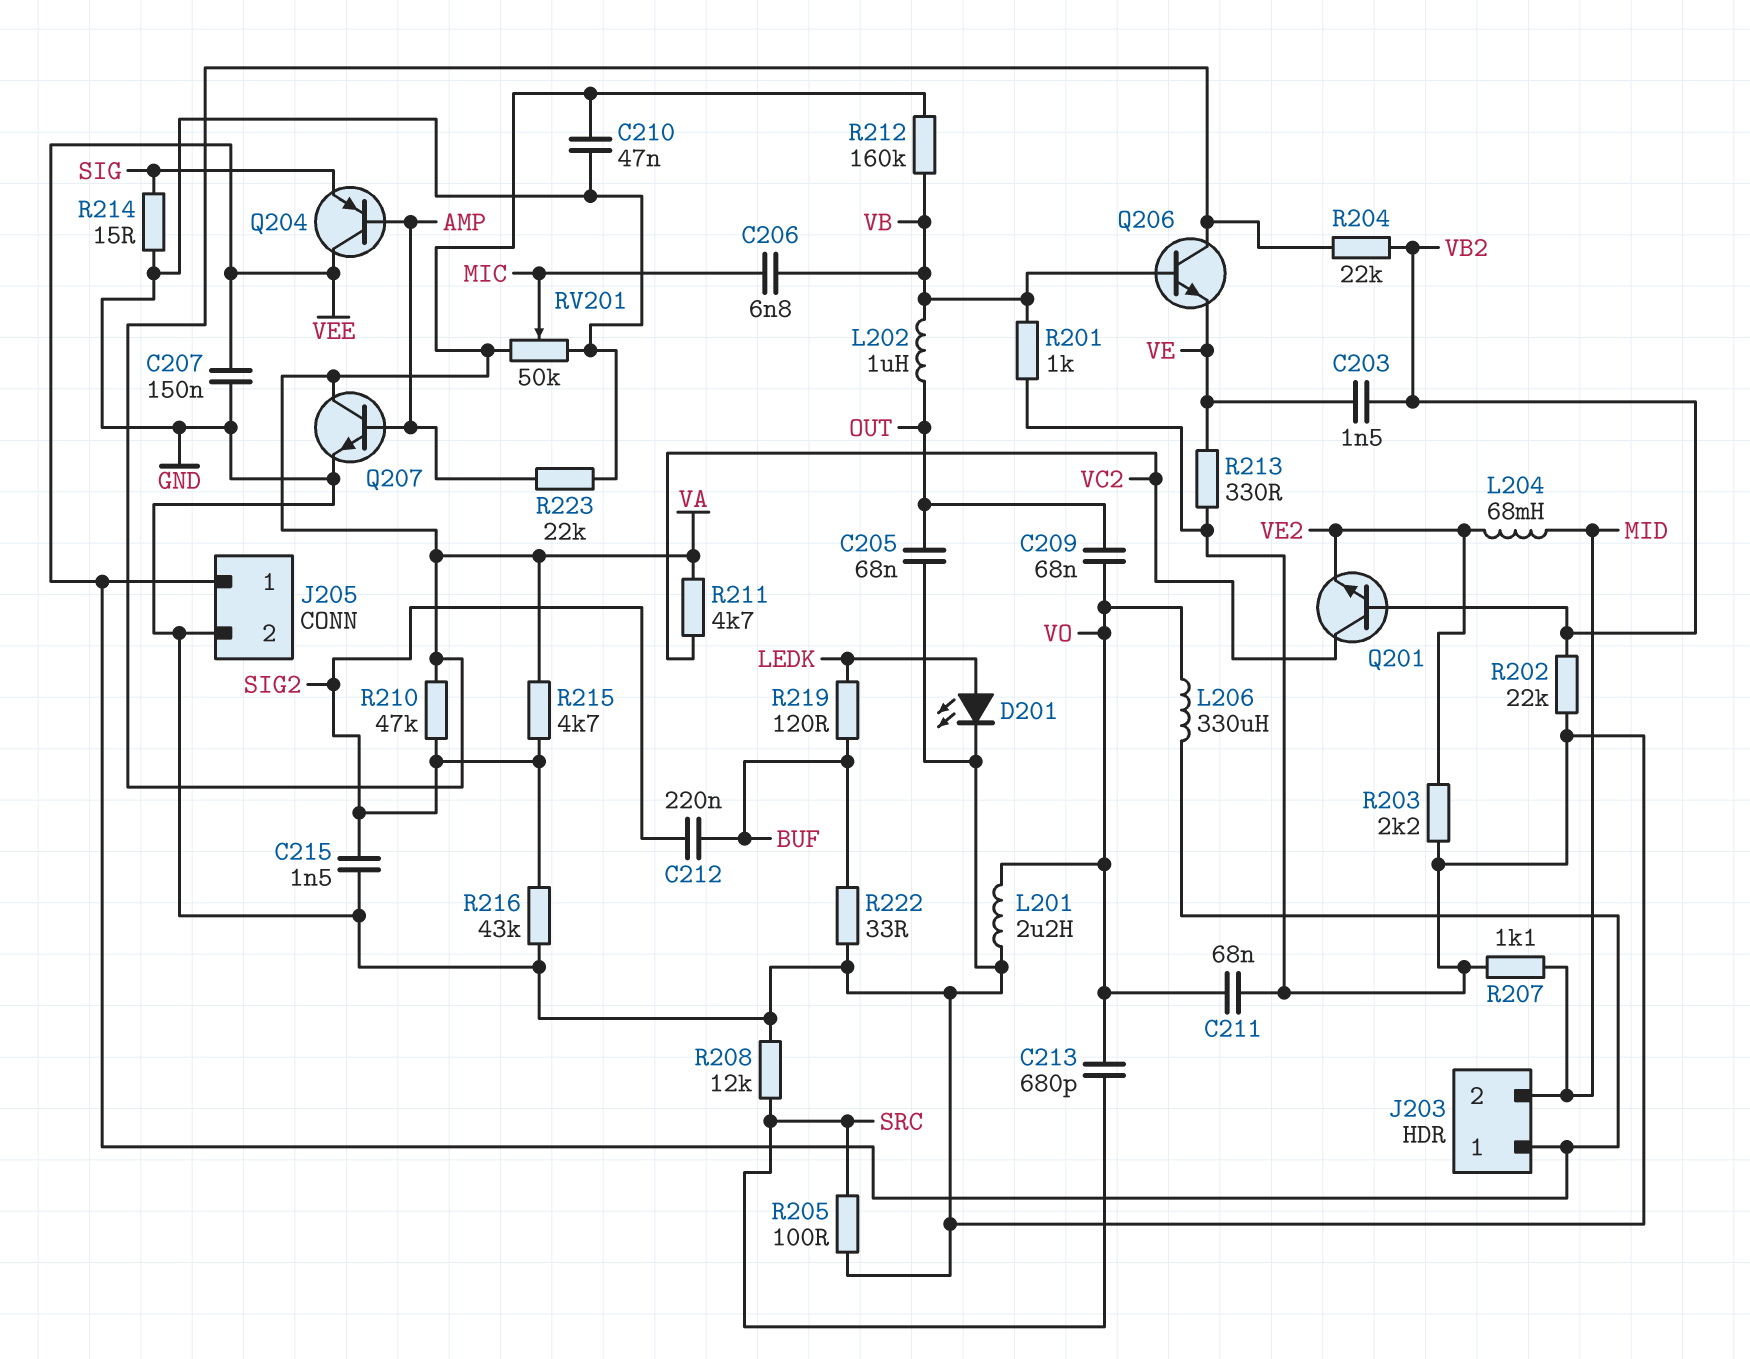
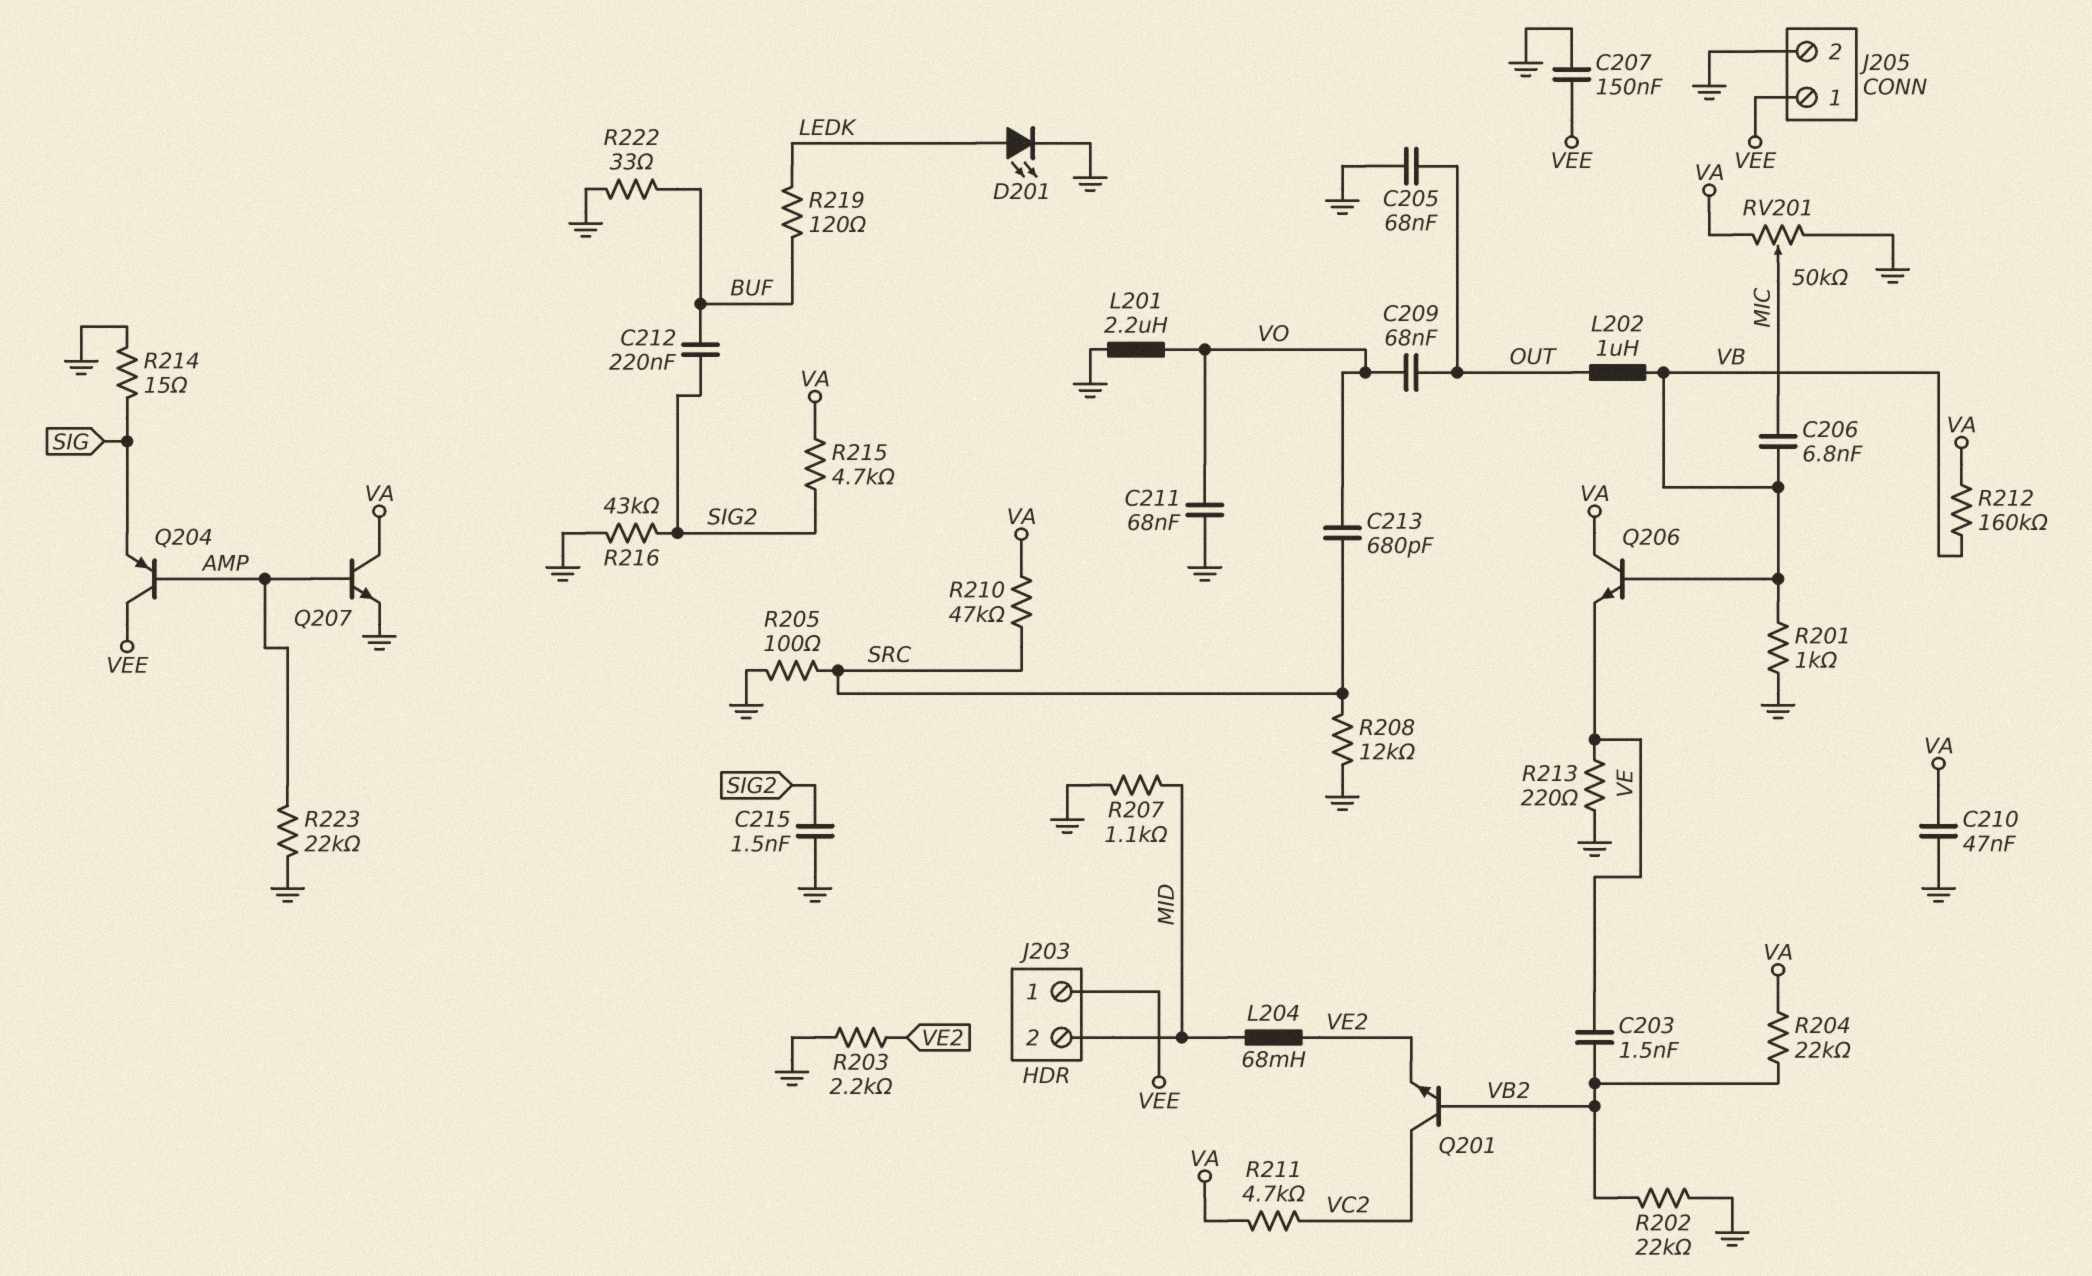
L206: 330uH (VEE, VO) -> none
R210: 47k (SIG2, VA) -> 47k (SRC, VA)
R213: 330 (GND, VE) -> 220 (GND, VE)

